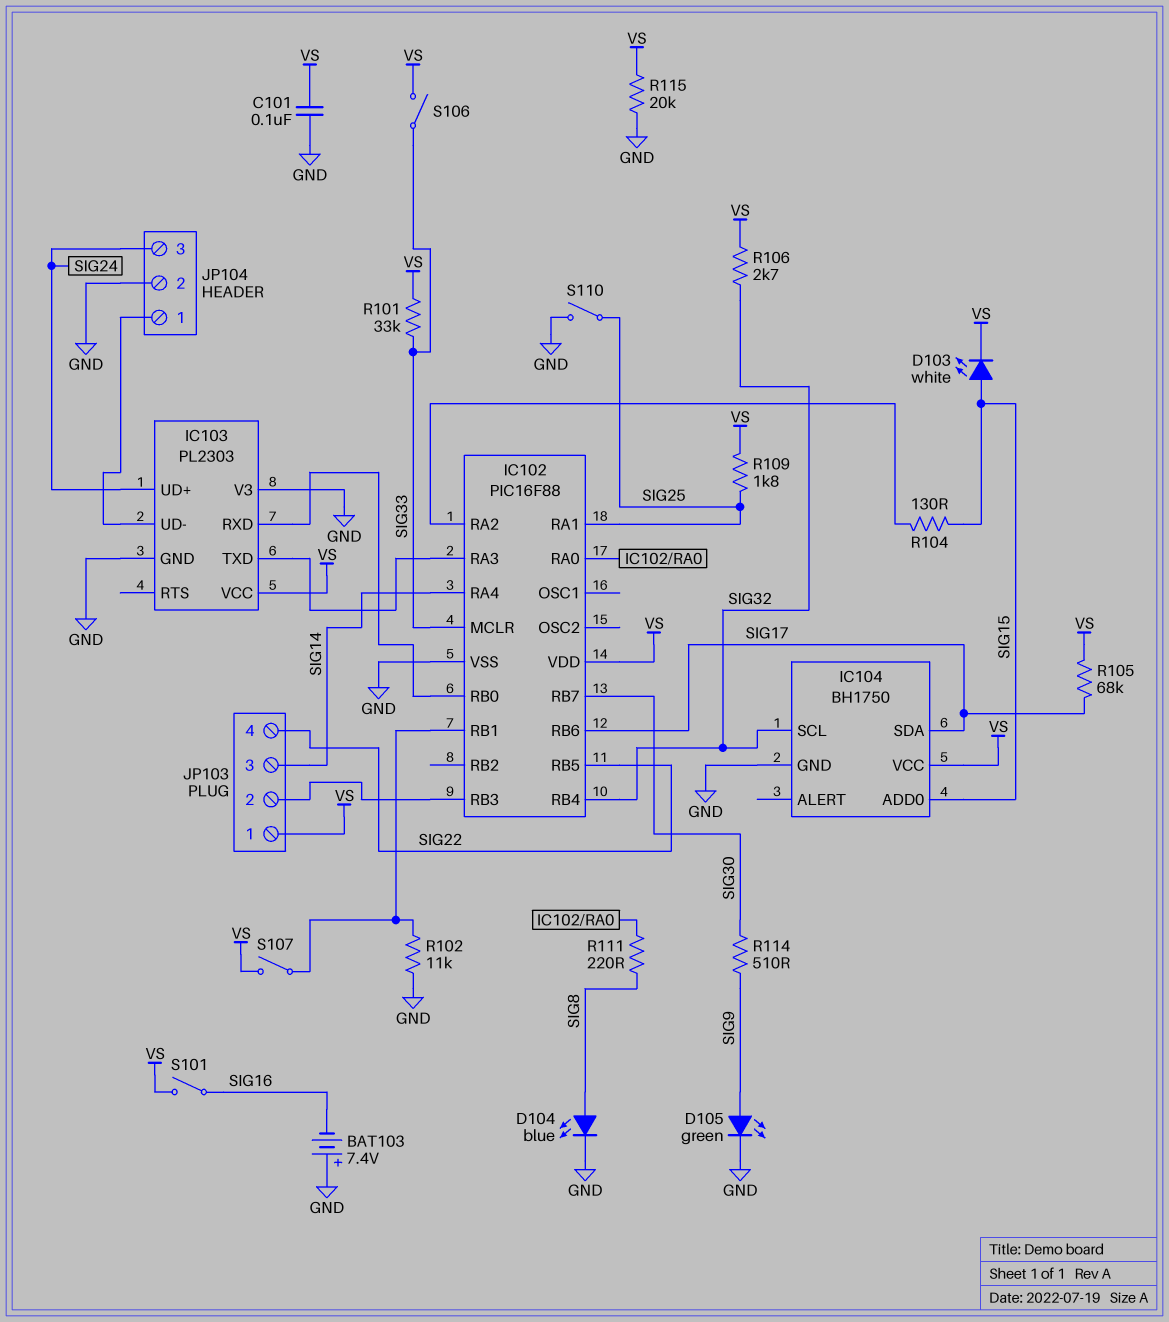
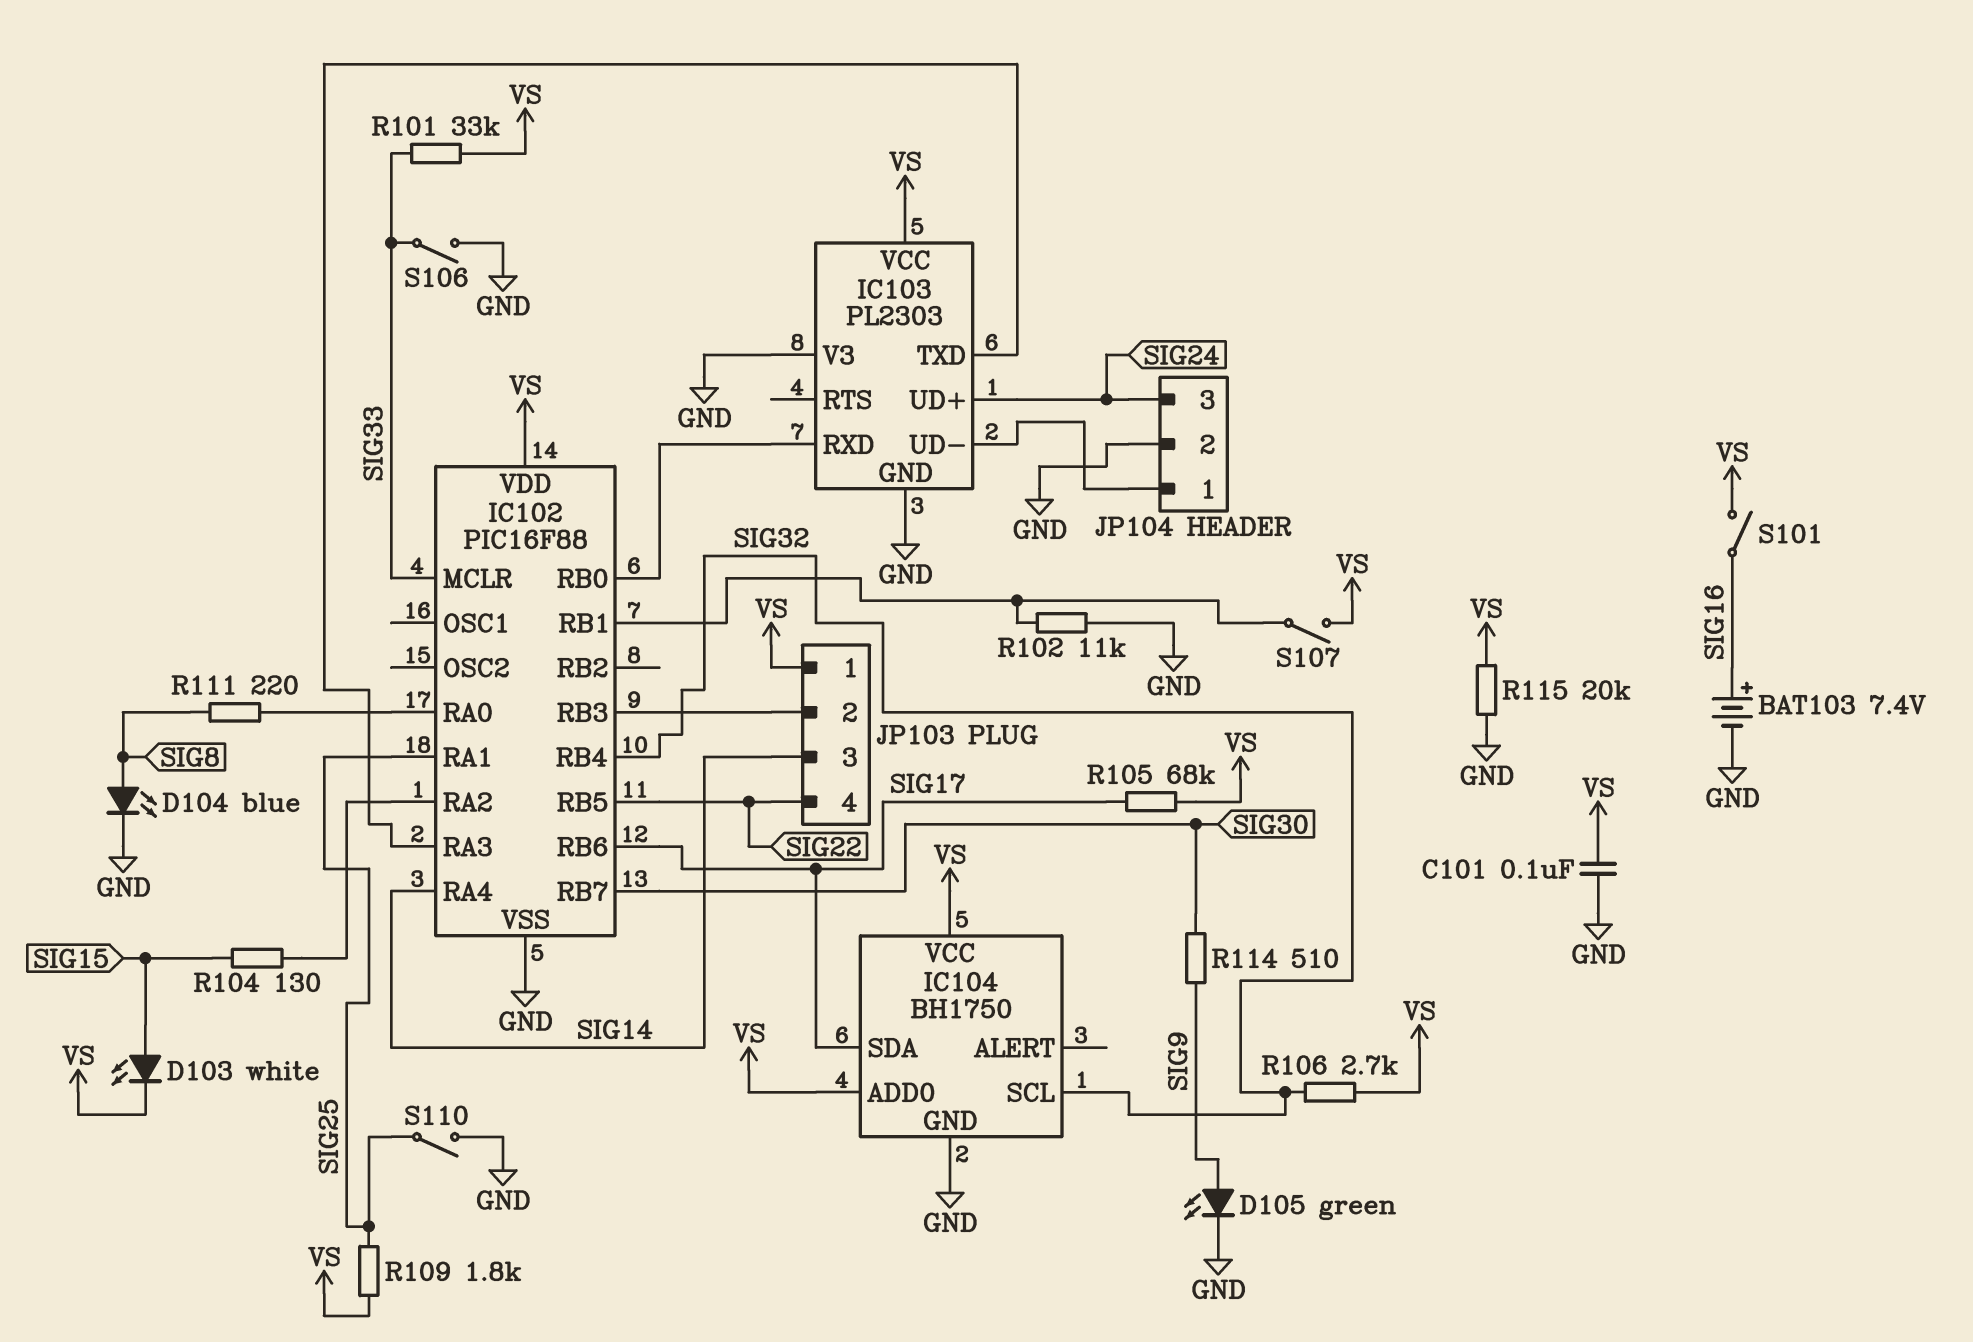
BAT103: 7.4V (plus GND, minus SIG16) -> 7.4V (plus SIG16, minus GND)
IC104 pin ADD0: SIG15 -> VS
S106: switch (SIG33, VS) -> switch (GND, SIG33)

